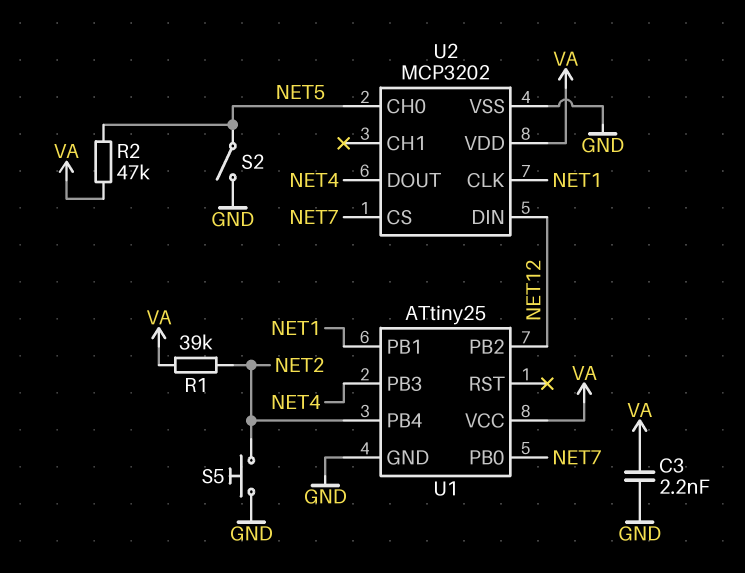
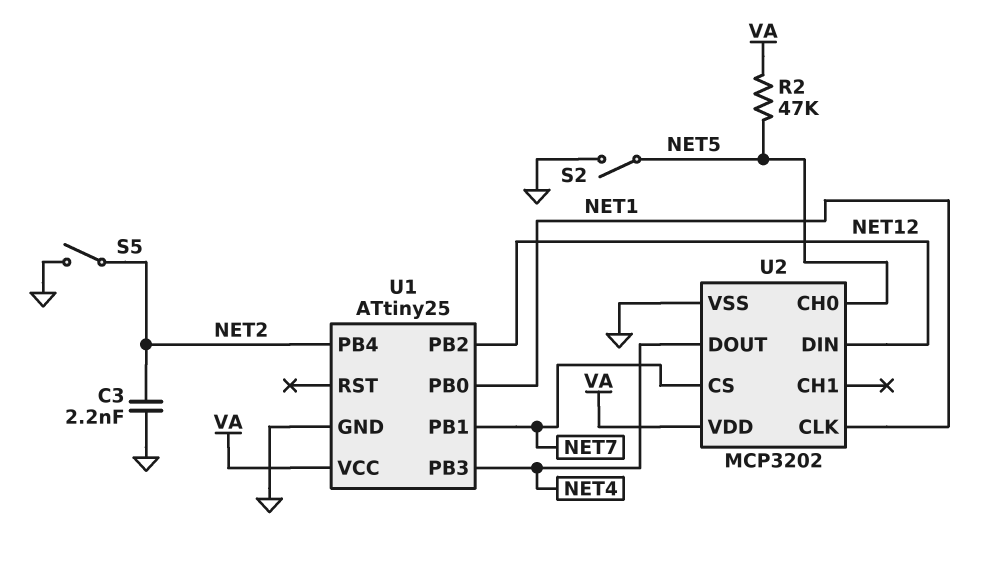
C3: 2.2nF (GND, VA) -> 2.2nF (GND, NET2)
R1: 39k (NET2, VA) -> none
S5: button (GND, NET2) -> switch (GND, NET2)
U1 pin PB0: NET7 -> NET1
U1 pin PB1: NET1 -> NET7

